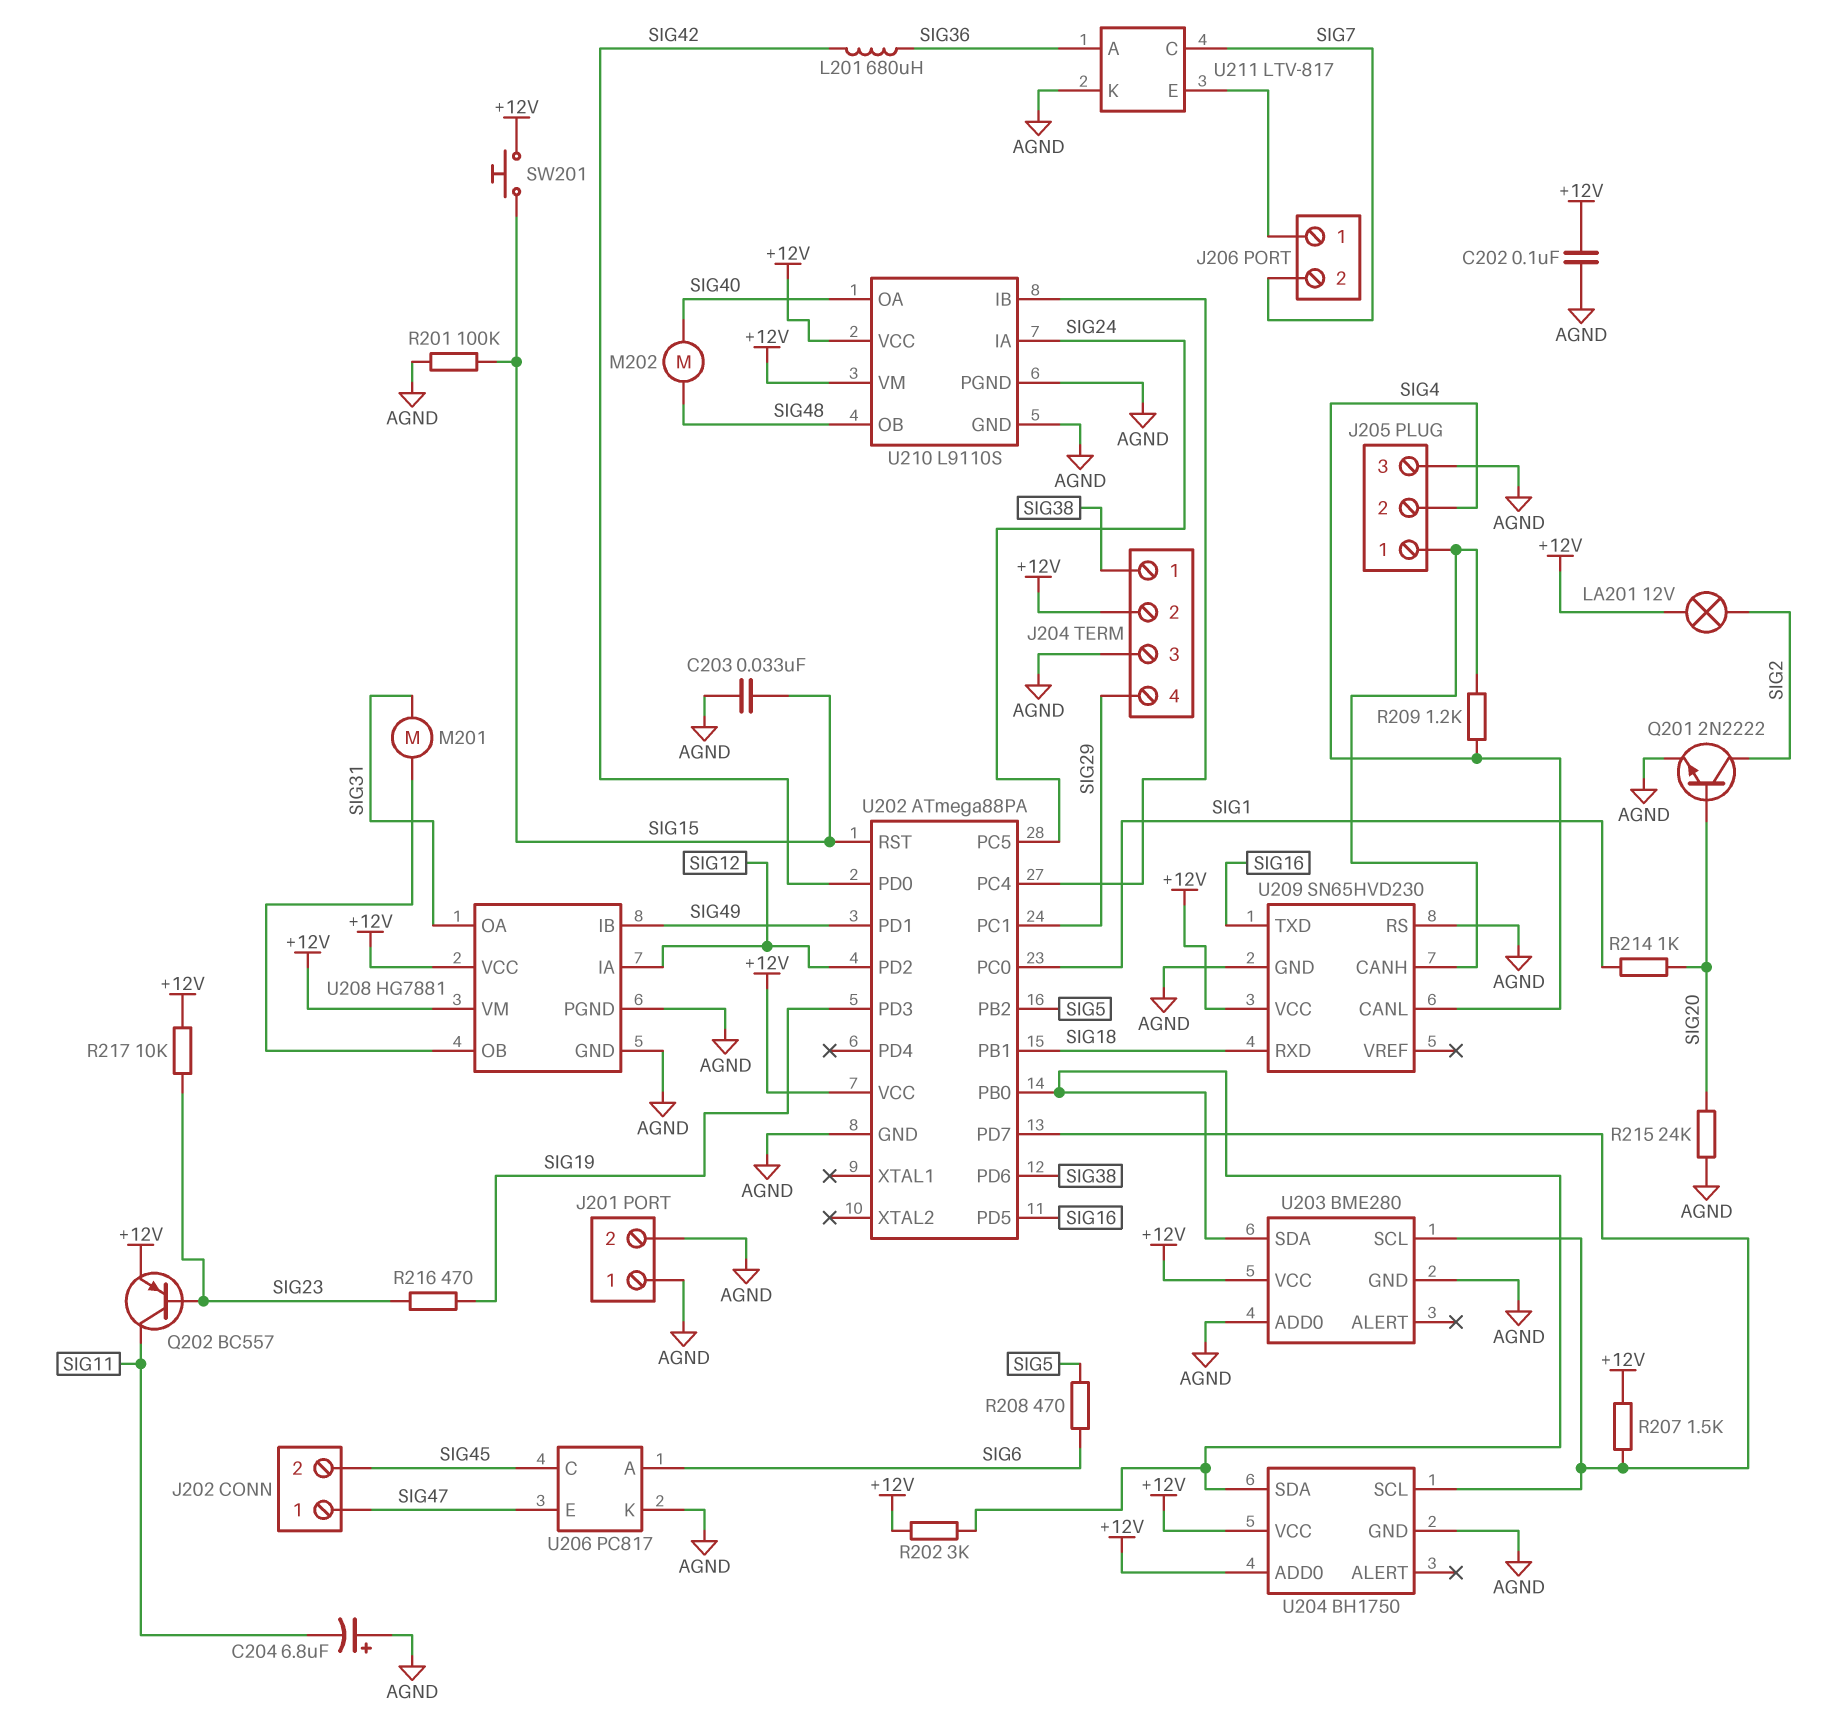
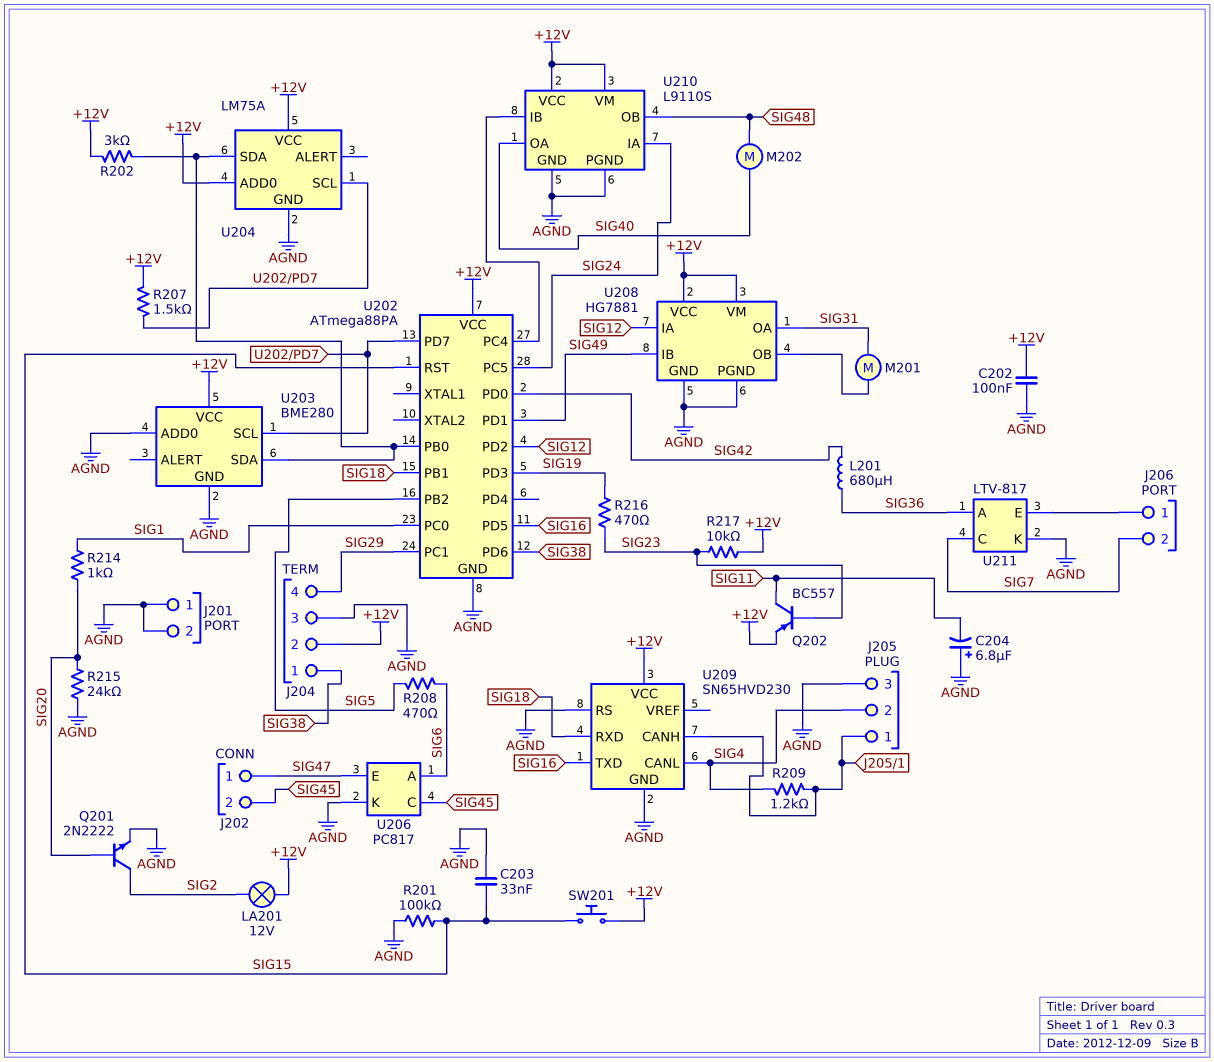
U204: BH1750 -> LM75A

